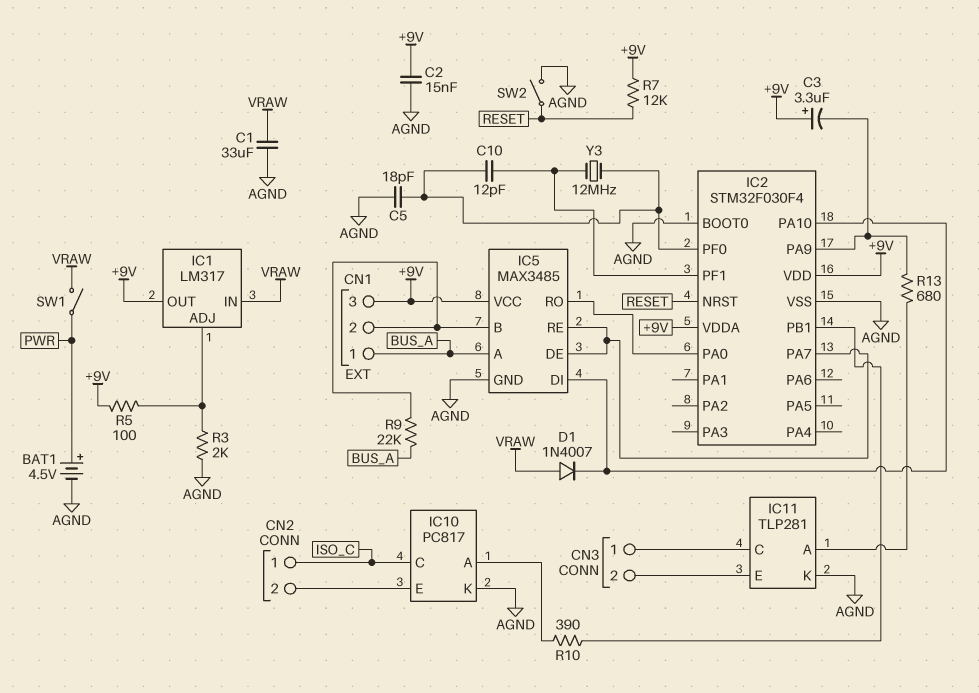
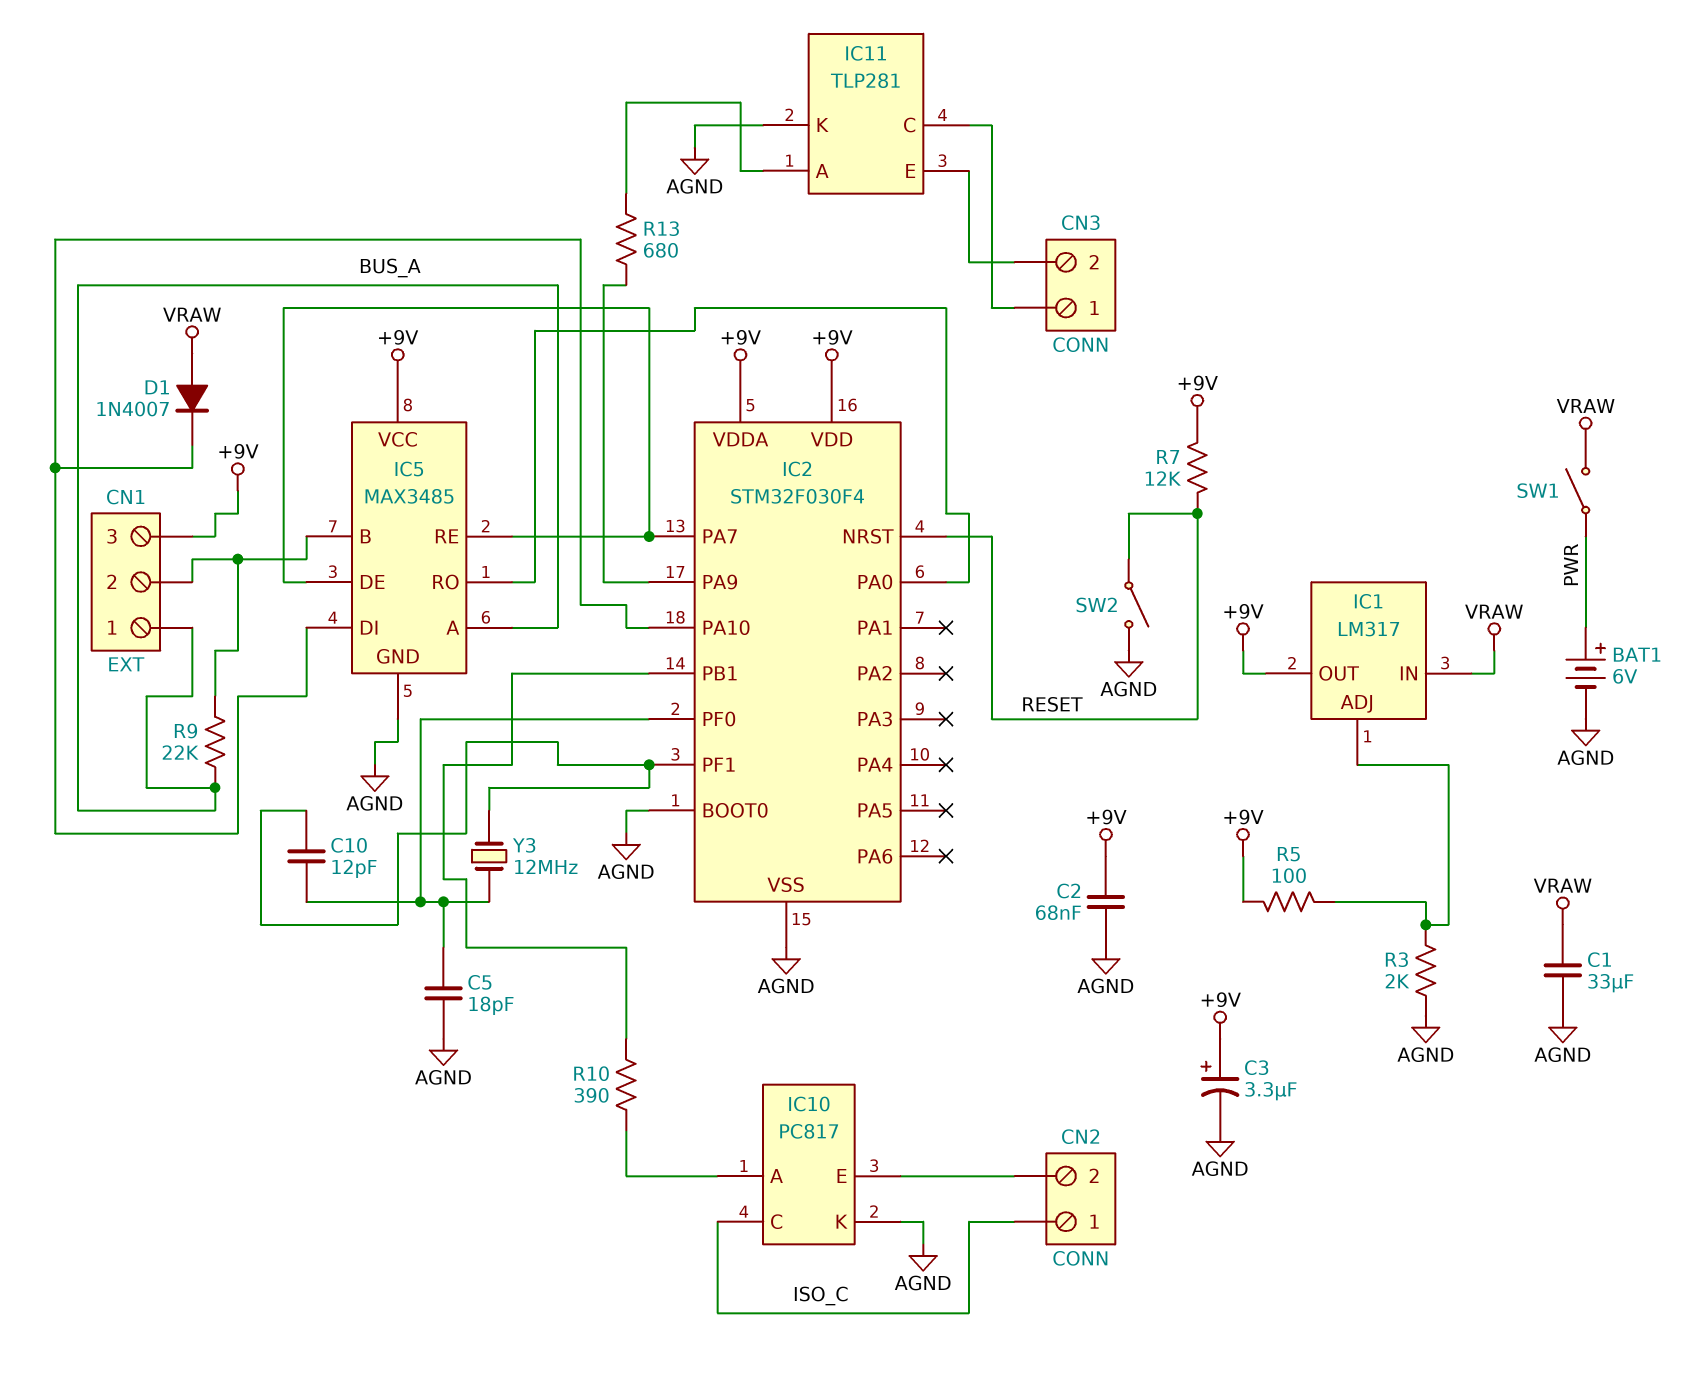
BAT1: 4.5V (plus PWR, minus AGND) -> 6V (plus PWR, minus AGND)
C2: 15nF (+9V, AGND) -> 68nF (+9V, AGND)
C3: 3.3uF (plus +9V, minus IC2/PA9) -> 3.3uF (plus +9V, minus AGND)

